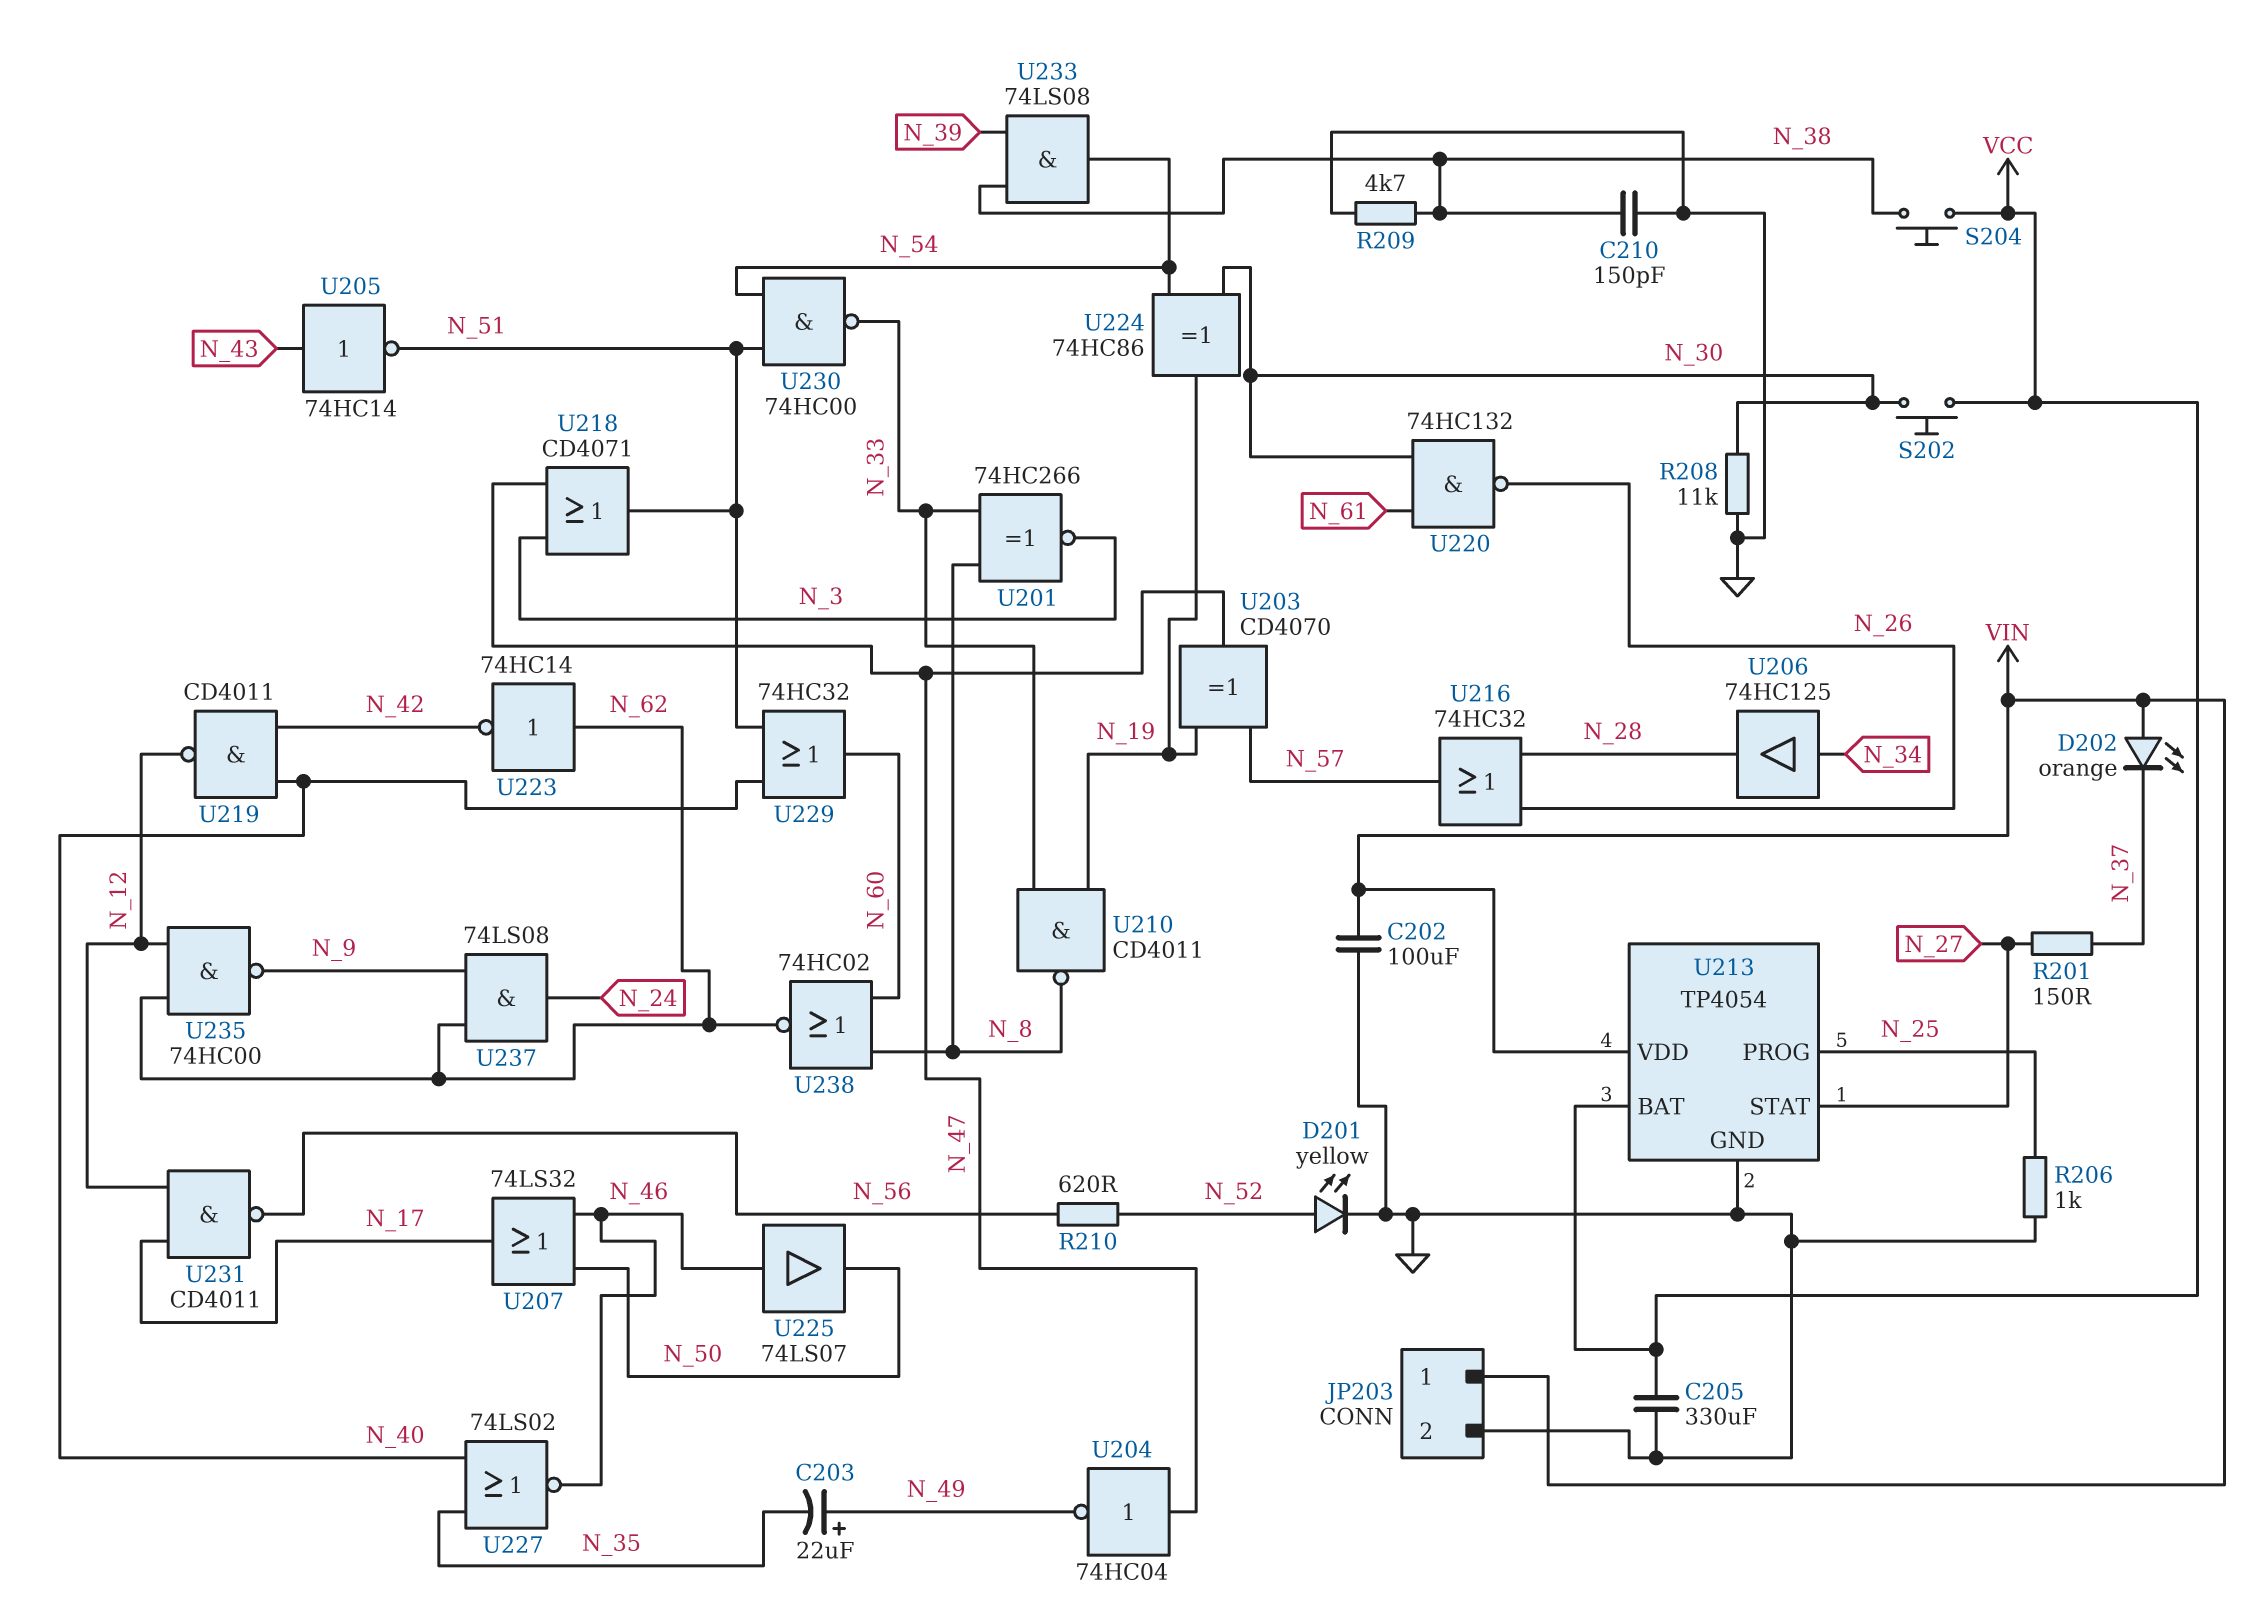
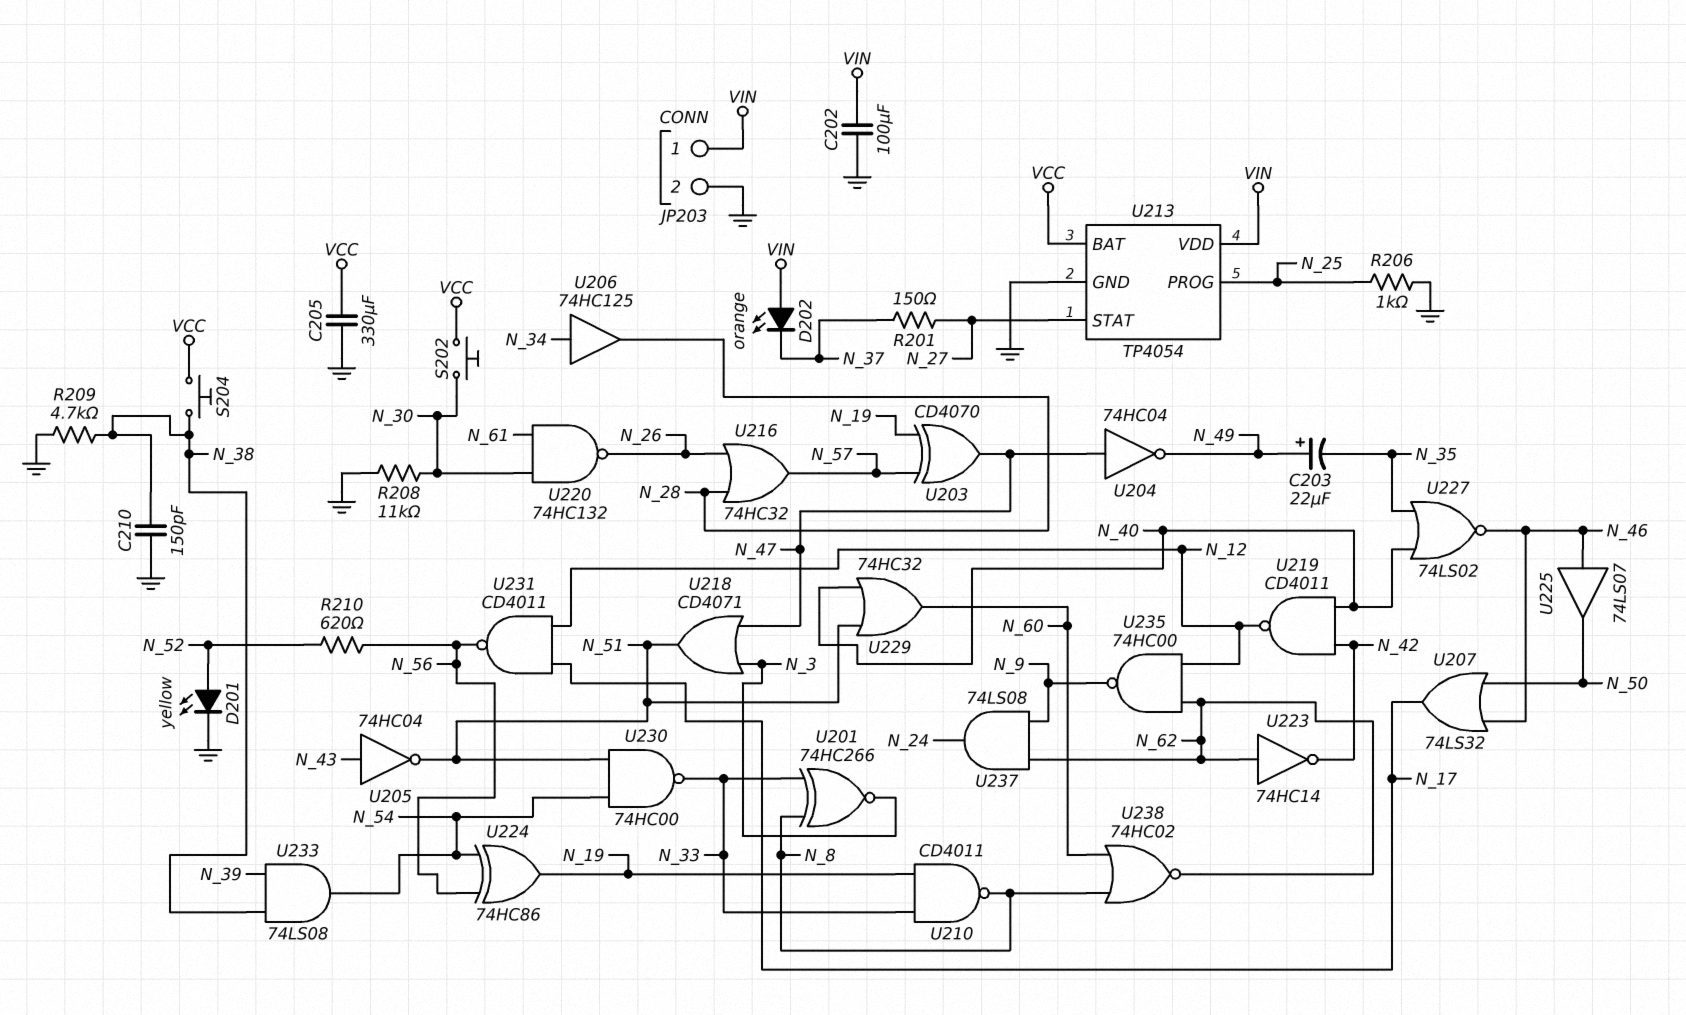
U205: NOT 74HC14 (in N_43, out N_51) -> NOT 74HC04 (in N_43, out N_51)
U224: XOR 74HC86 (in N_30, in N_54, out N_19) -> XOR 74HC86 (in N_54, in N_56, out N_19)

